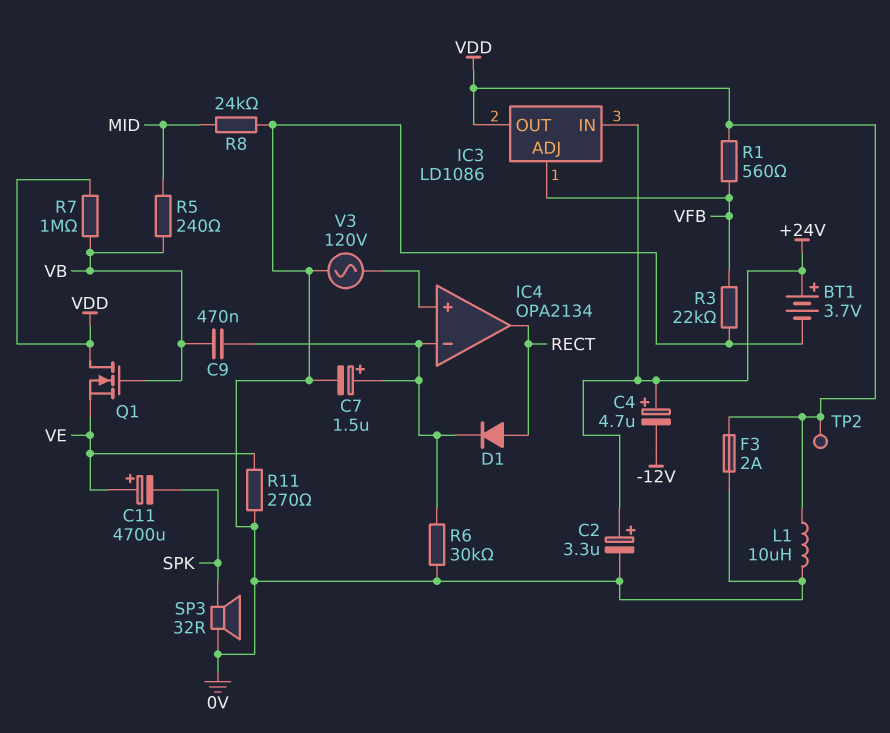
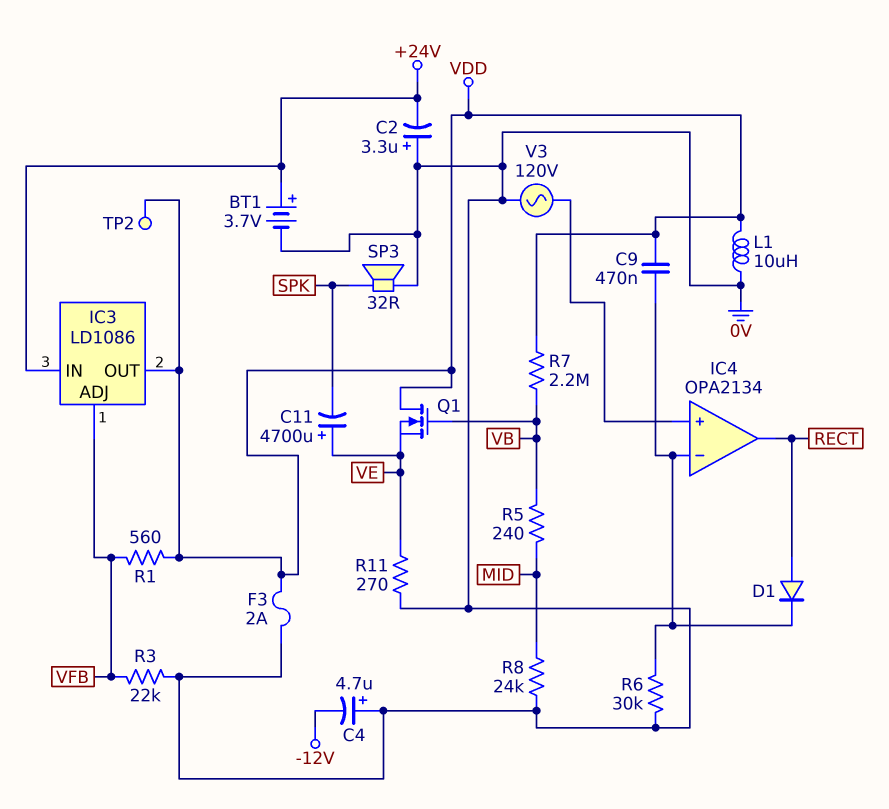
C2: 3.3uF (plus +24V, minus 0V) -> 3.3uF (plus 0V, minus +24V)
C4: 4.7uF (plus +24V, minus -12V) -> 4.7uF (plus 0V, minus -12V)
C7: 1.5uF (plus IC4/in-, minus 0V) -> none
C9: 470nF (IC4/in-, VB) -> 470nF (IC4/in-, VDD)
R7: 1M (VB, VDD) -> 2.2M (VB, VDD)

